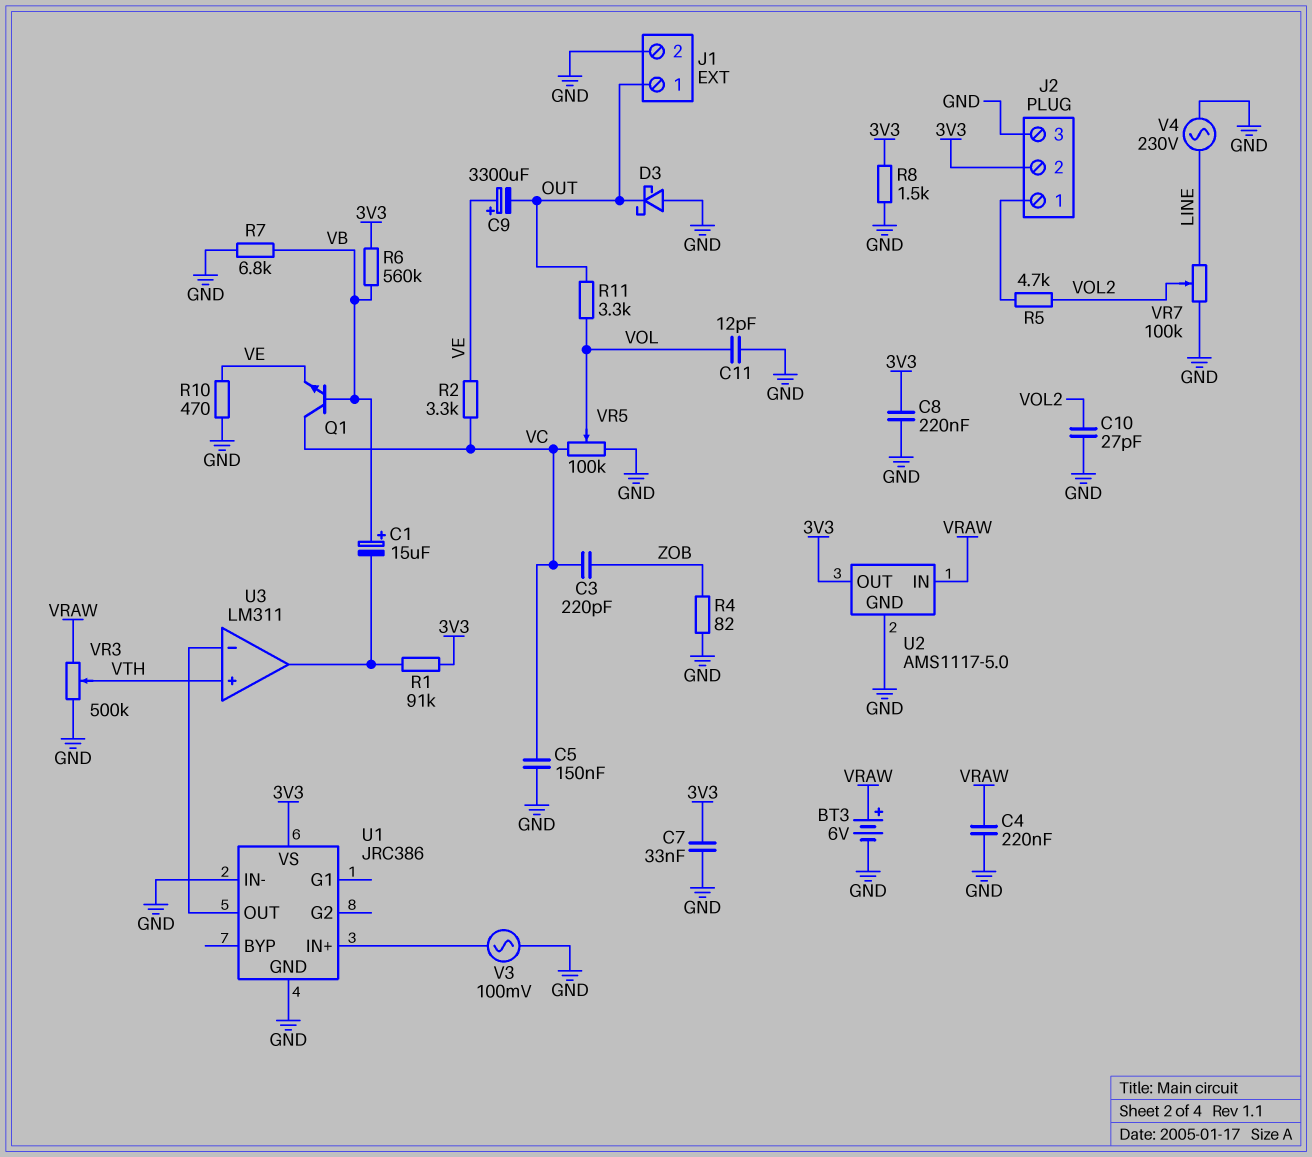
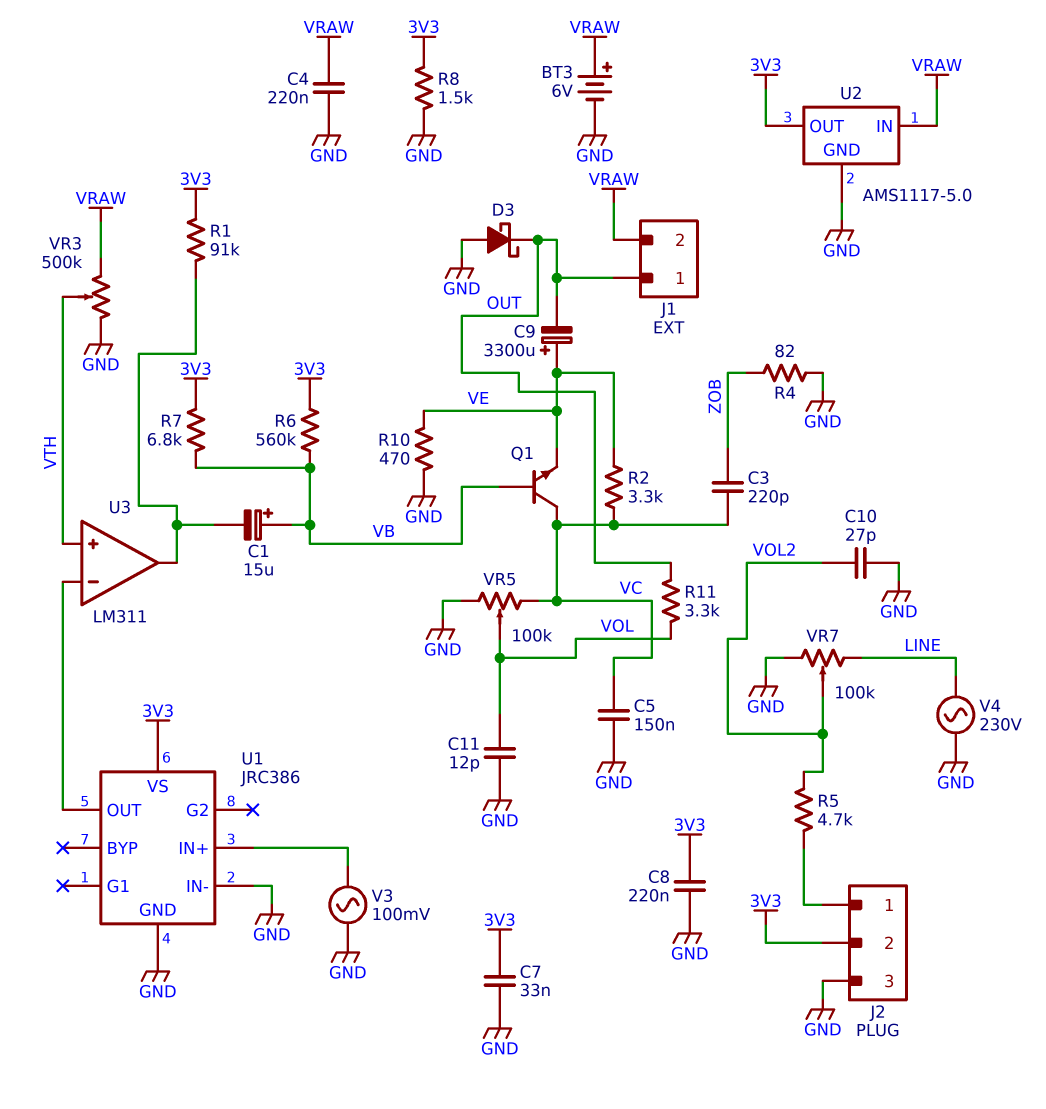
J1 pin 2: GND -> VRAW
R7: 6.8k (GND, VB) -> 6.8k (3V3, VB)

